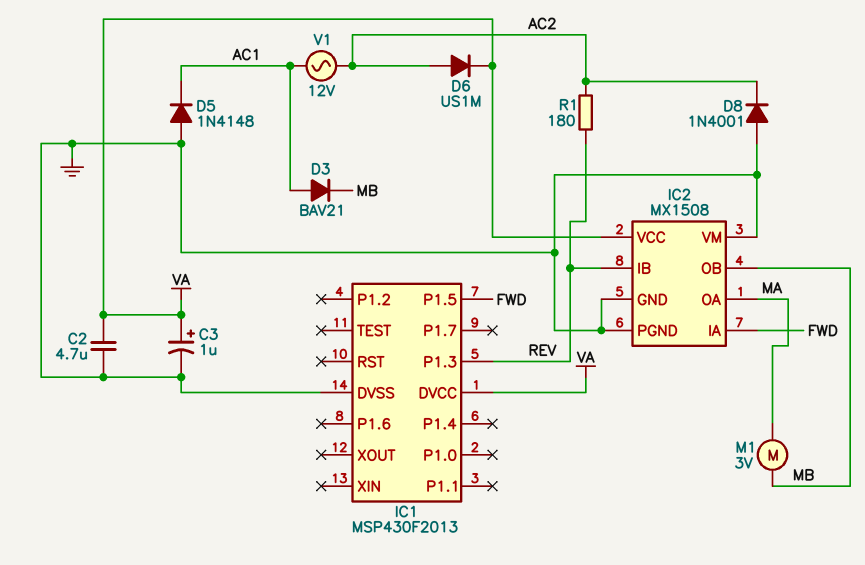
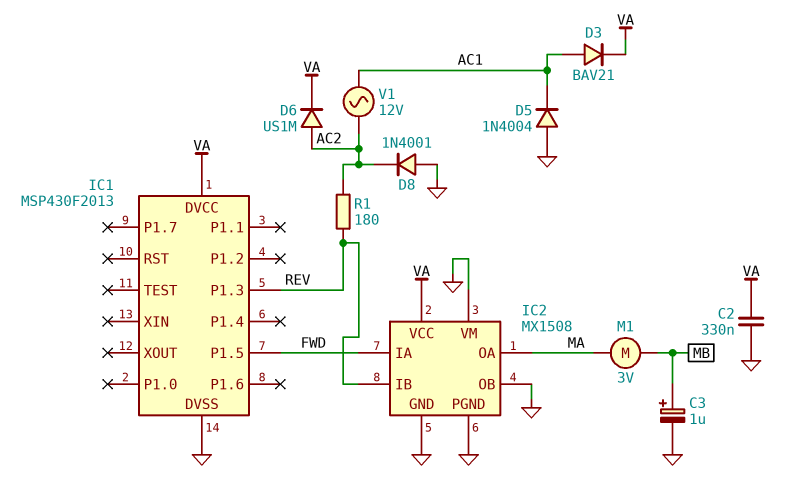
C2: 4.7uF (GND, VA) -> 330nF (GND, VA)
C3: 1uF (plus VA, minus GND) -> 1uF (plus MB, minus GND)
D3: diode BAV21 (A AC1, K MB) -> diode BAV21 (A AC1, K VA)
D5: diode 1N4148 (A GND, K AC1) -> diode 1N4004 (A GND, K AC1)
IC2 pin OB: MB -> GND

